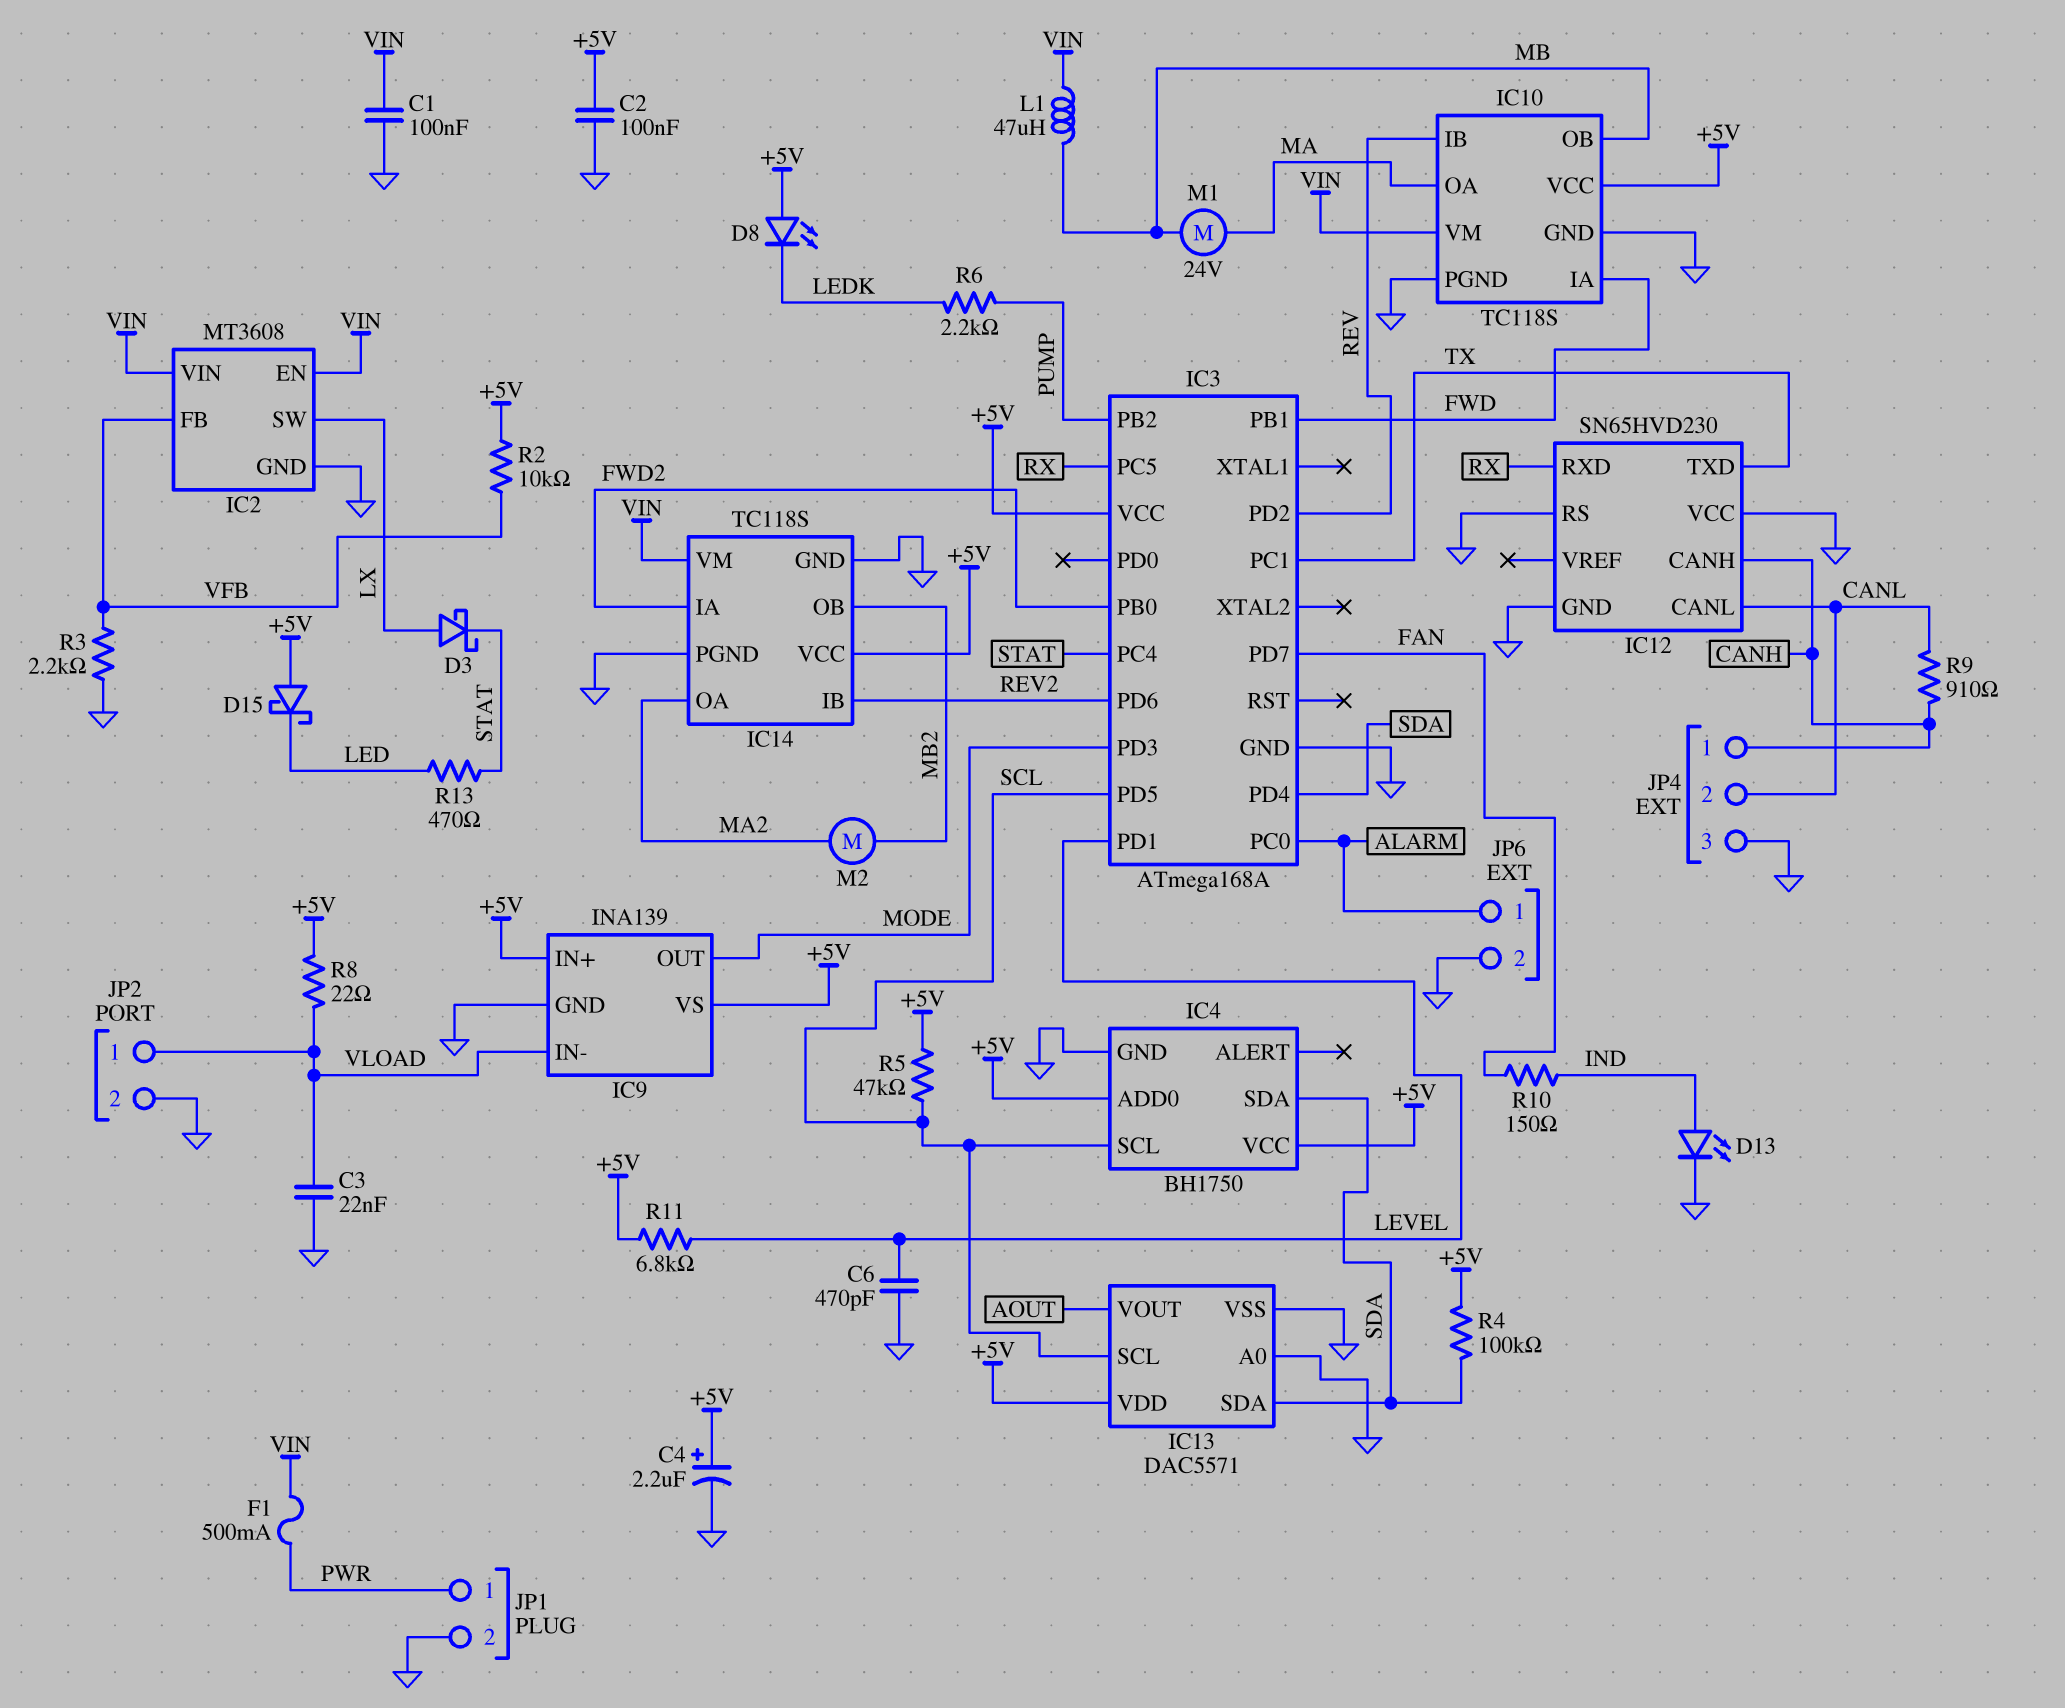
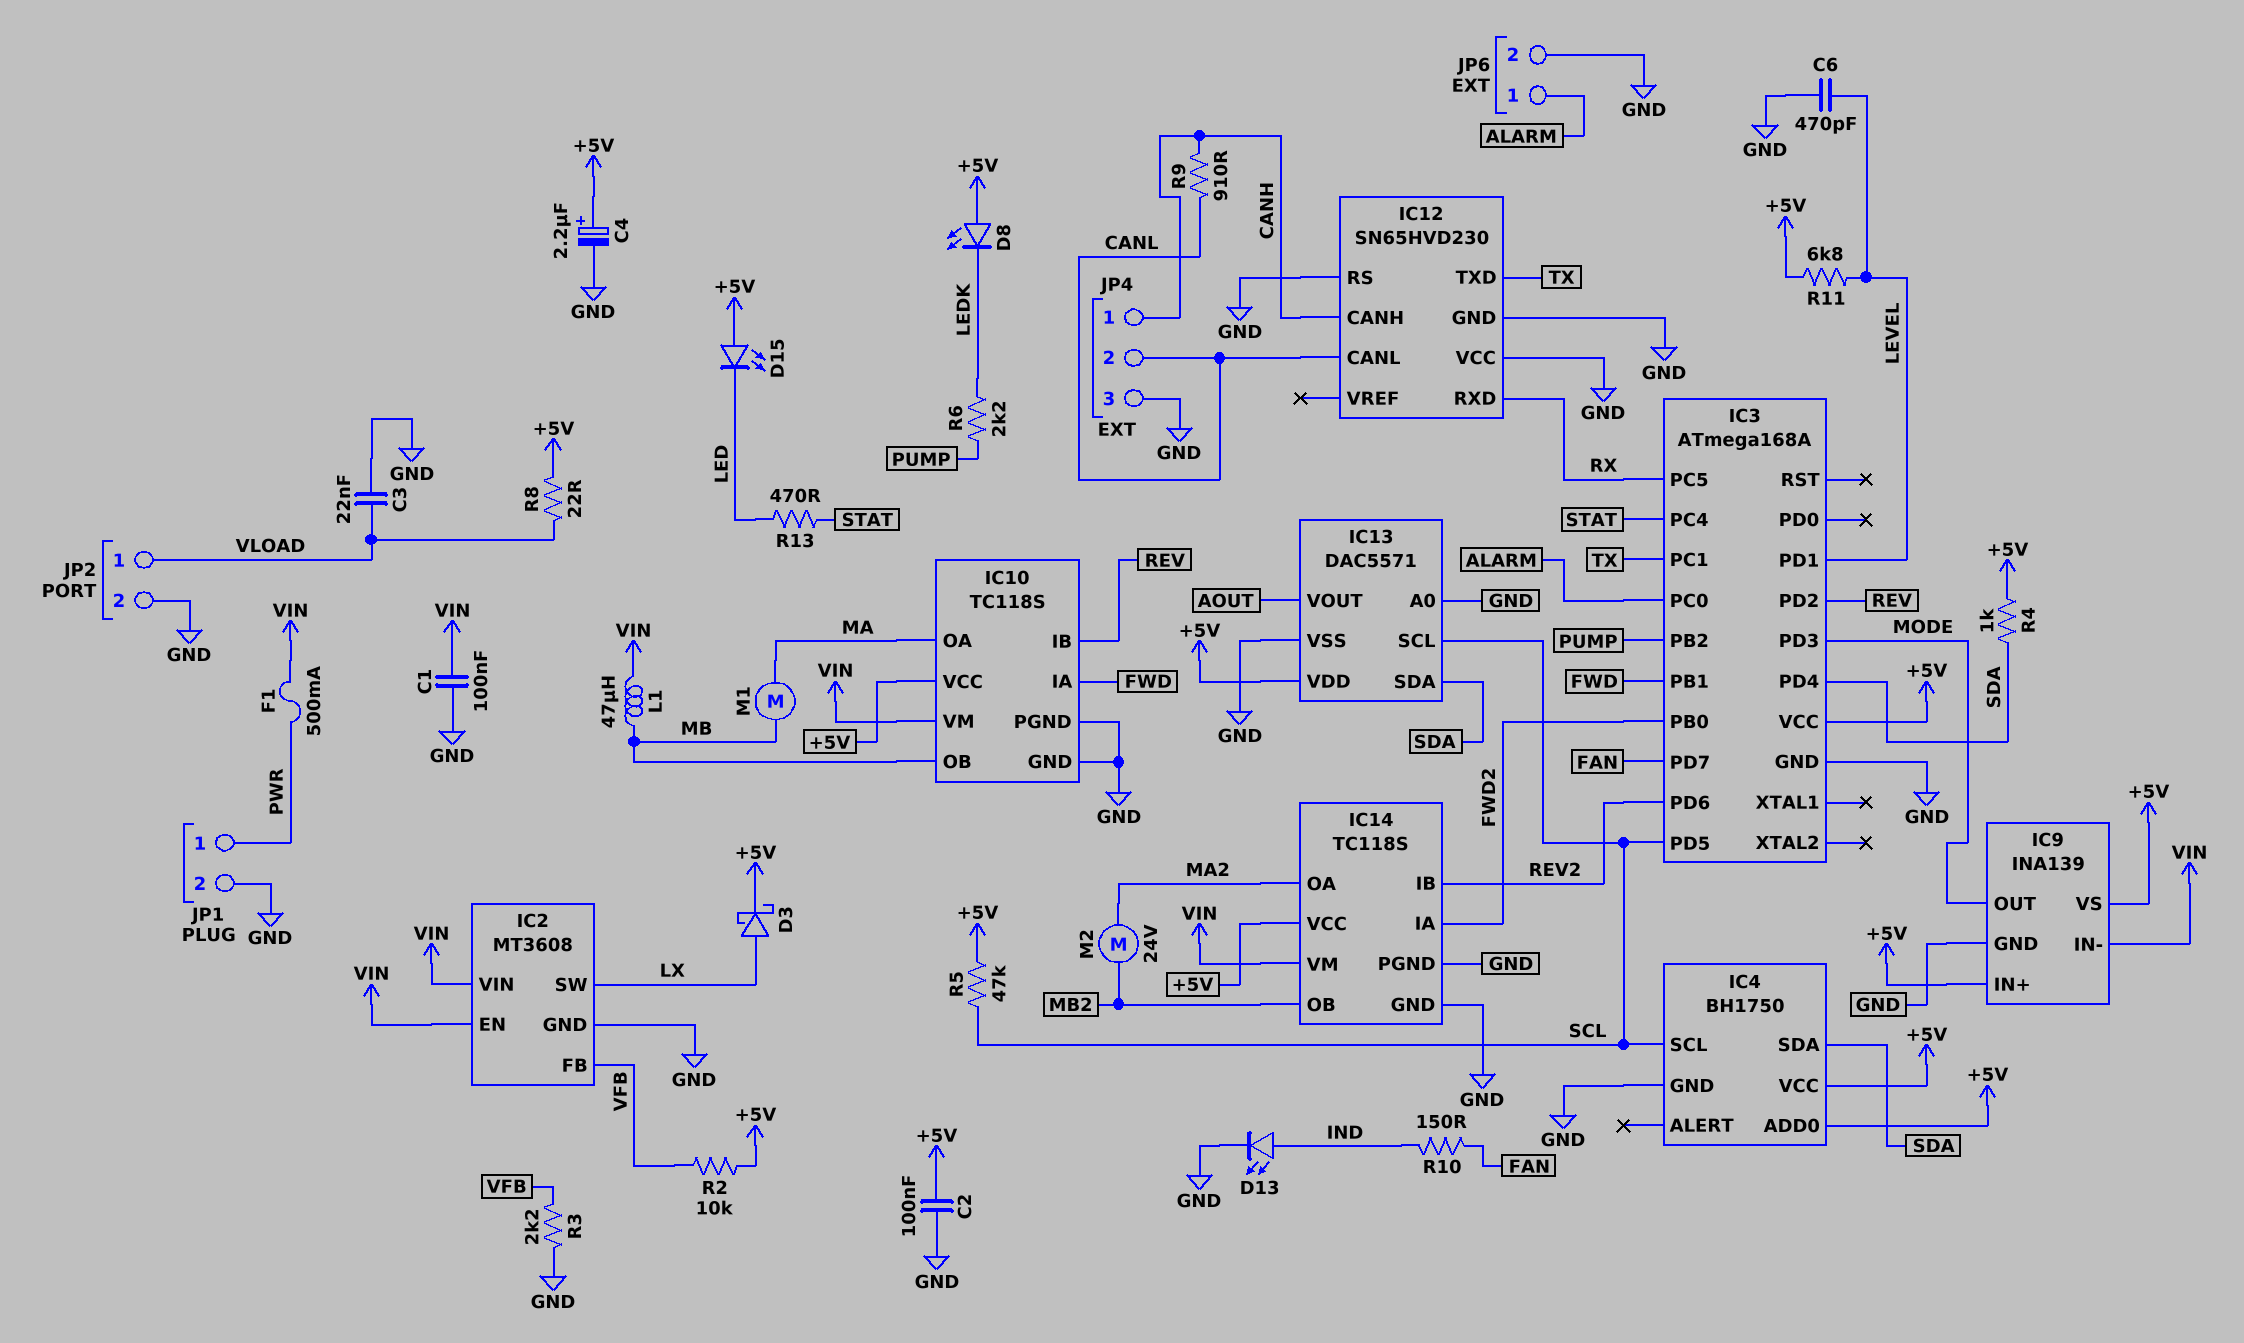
D3: schottky (A LX, K STAT) -> schottky (A LX, K +5V)
D15: schottky (A +5V, K LED) -> LED (A +5V, K LED)
IC9 pin IN-: VLOAD -> VIN
M1: motor 24V (MA, MB) -> motor (MA, MB)
M2: motor (MA2, MB2) -> motor 24V (MA2, MB2)
R4: 100k (+5V, SDA) -> 1k (+5V, SDA)

